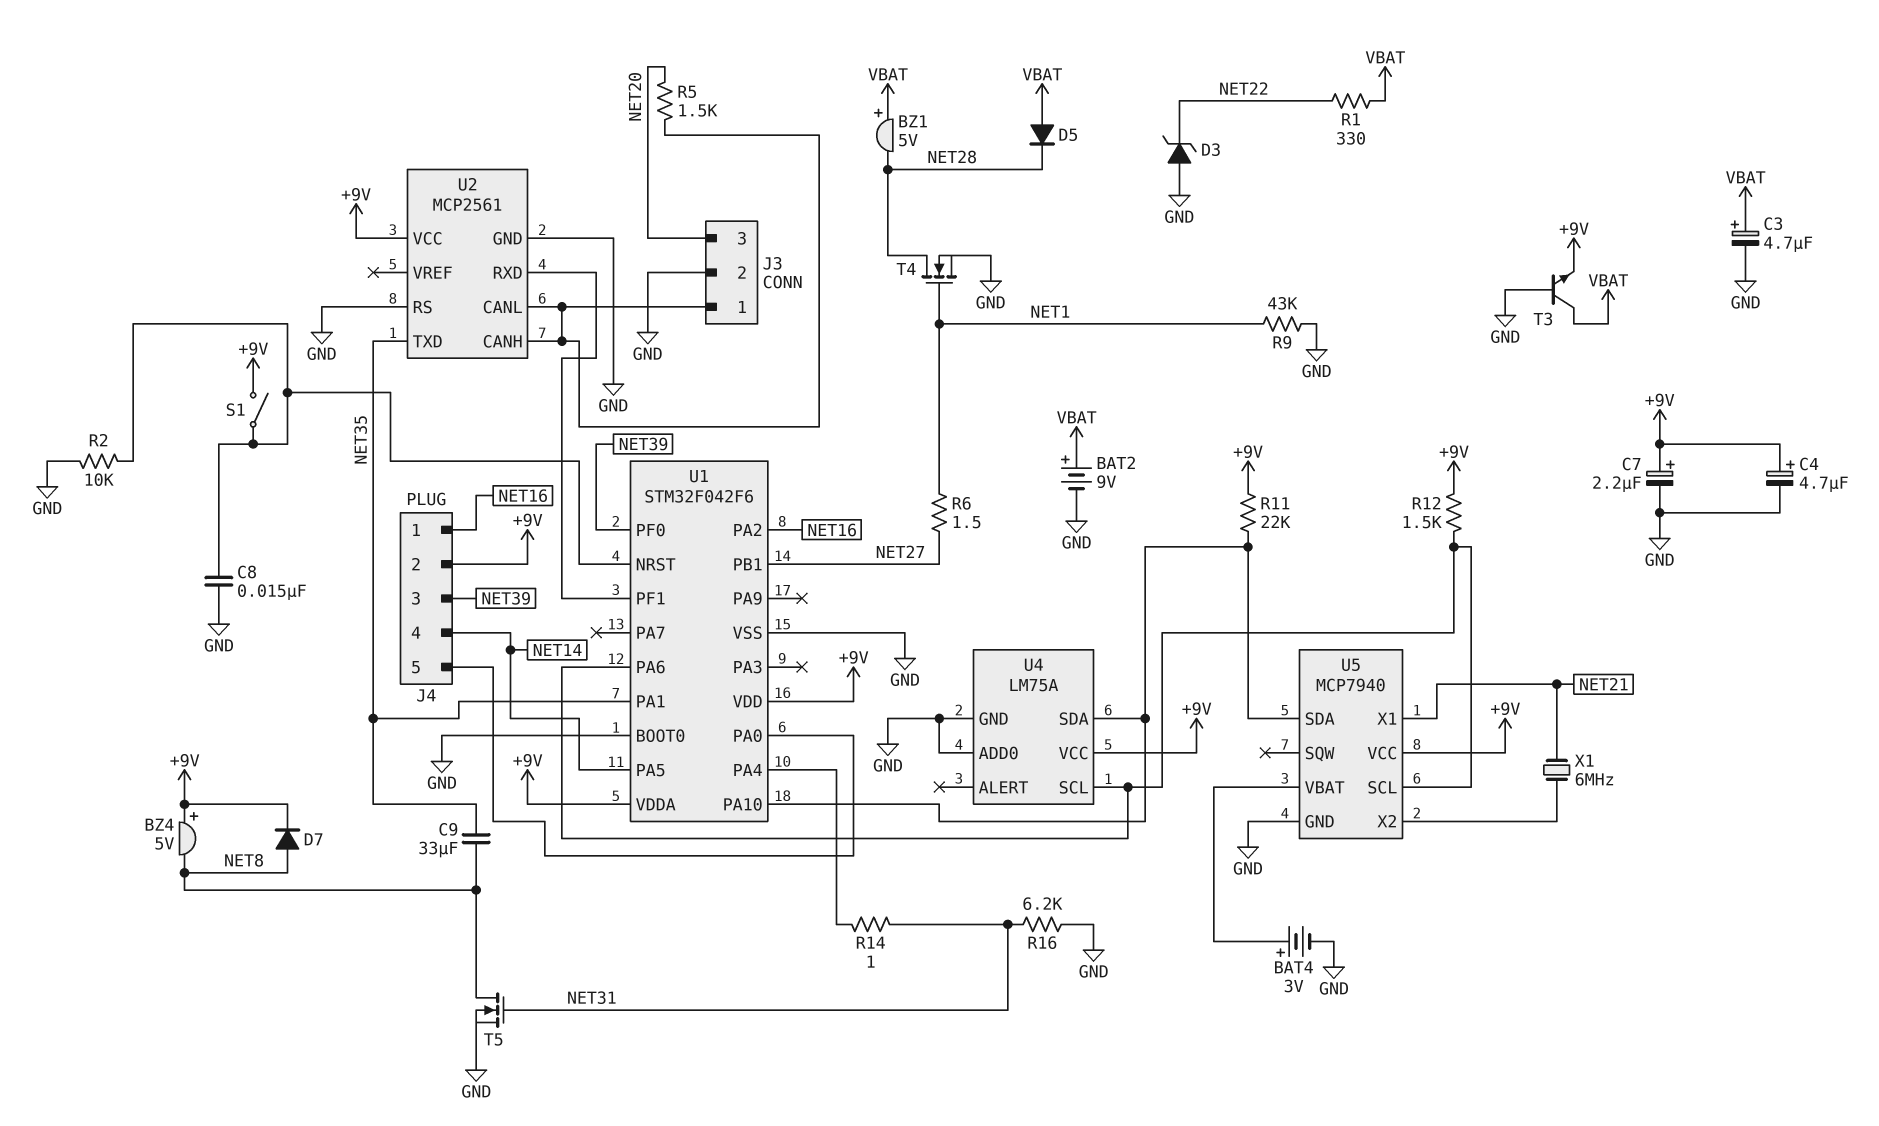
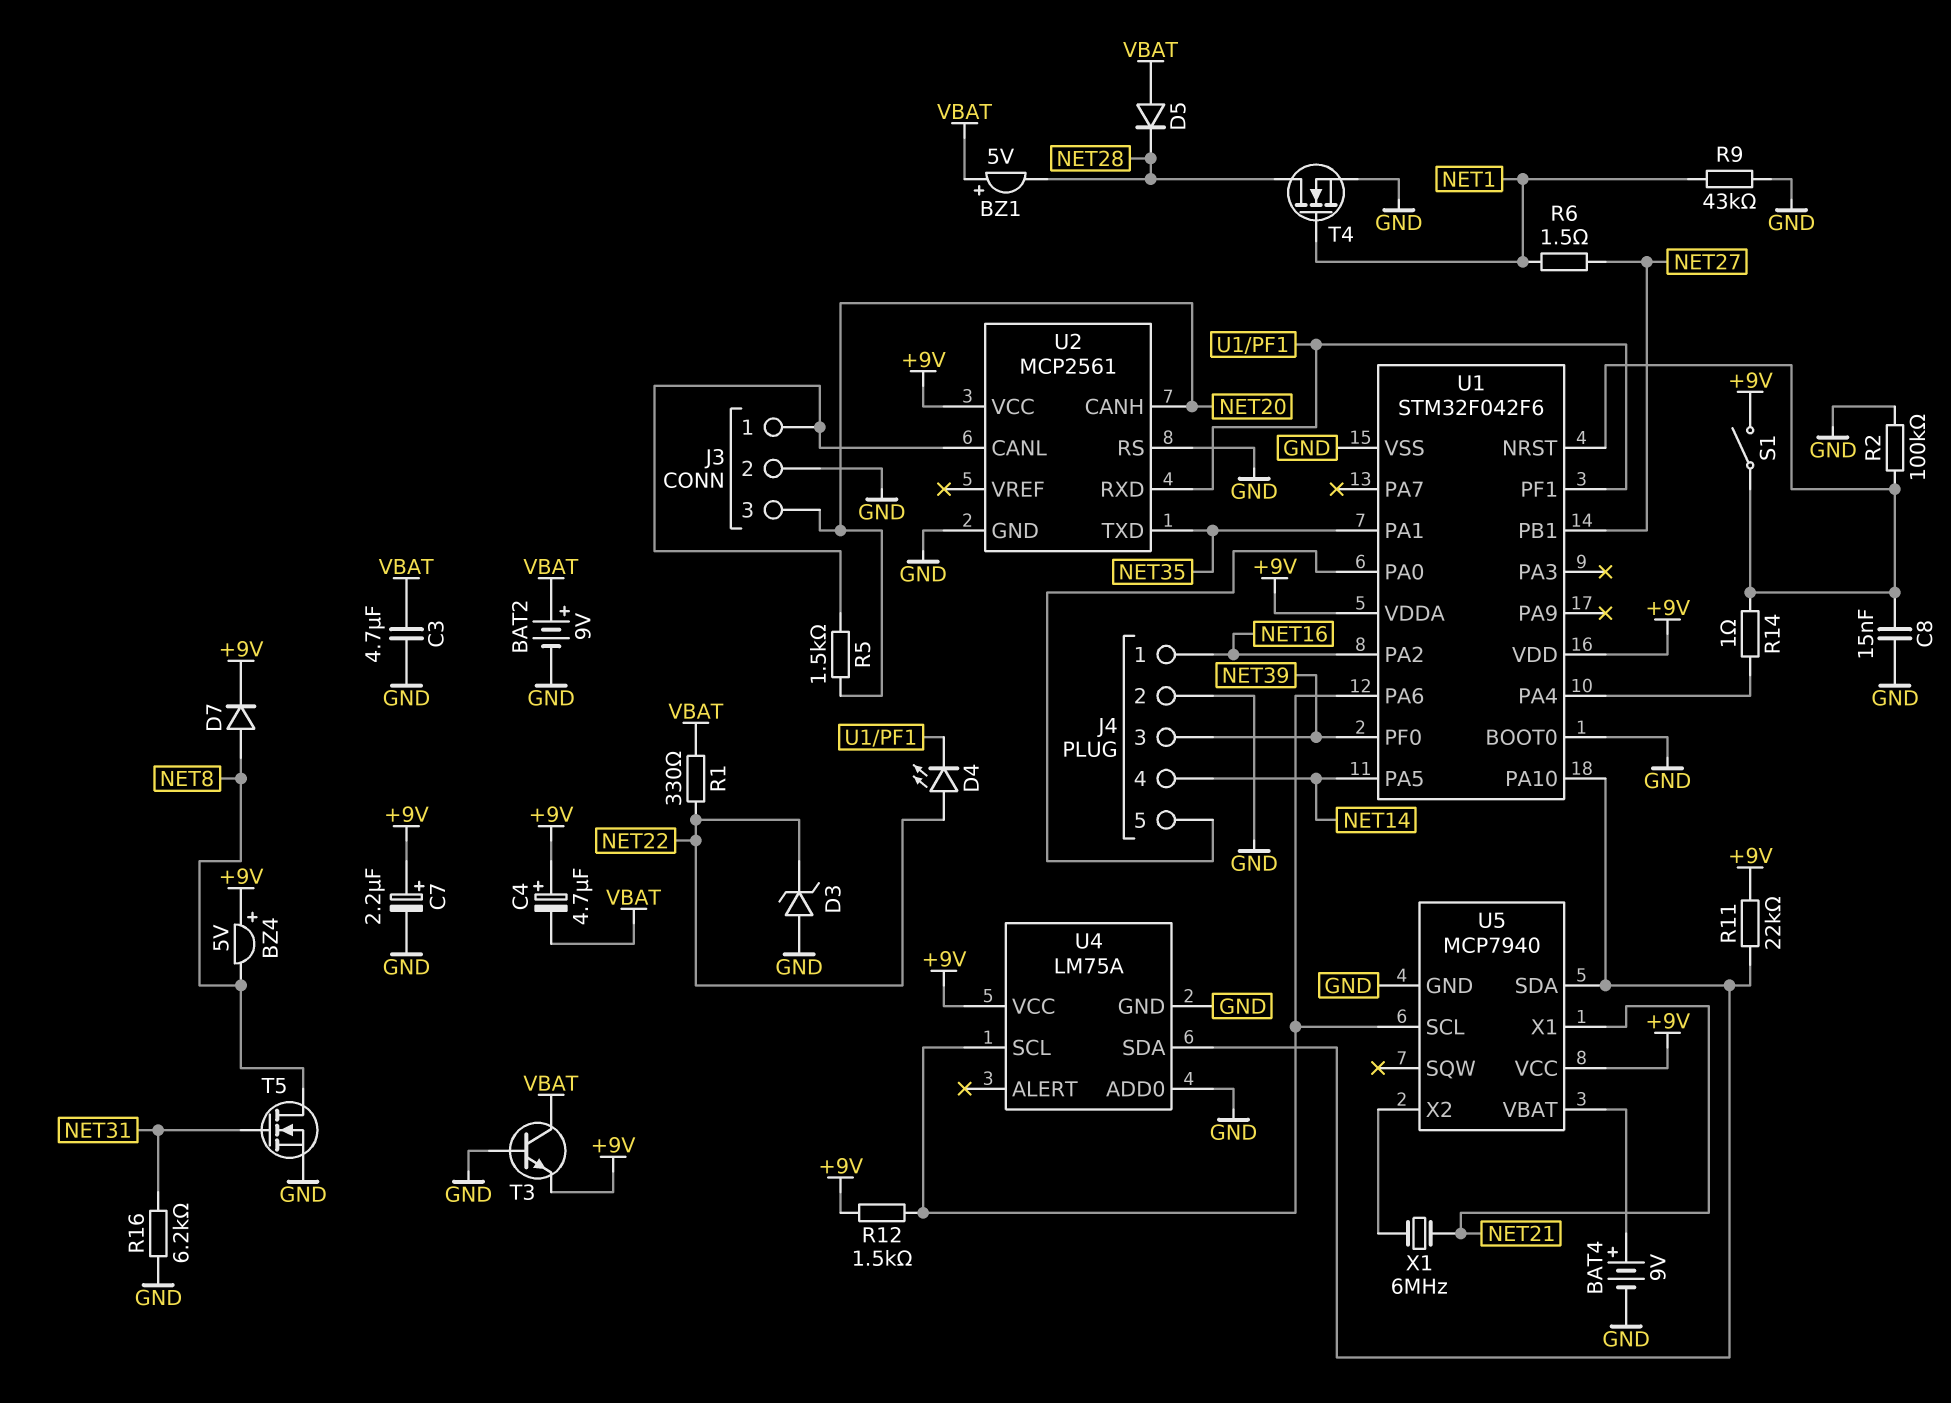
BAT4: 3V (plus U5/VBAT, minus GND) -> 9V (plus U5/VBAT, minus GND)
C3: 4.7uF (plus VBAT, minus GND) -> 4.7uF (GND, VBAT)
C4: 4.7uF (plus +9V, minus GND) -> 4.7uF (plus +9V, minus VBAT)
C9: 33uF (NET8, NET35) -> none
D4: none -> LED (A NET22, K U1/PF1)
J4 pin 2: +9V -> GND
R2: 10k (GND, U1/NRST) -> 100k (GND, U1/NRST)
R14: 1 (NET31, U1/PA4) -> 1 (U1/NRST, U1/PA4)
U2 pin CANH: J3/1 -> NET20

